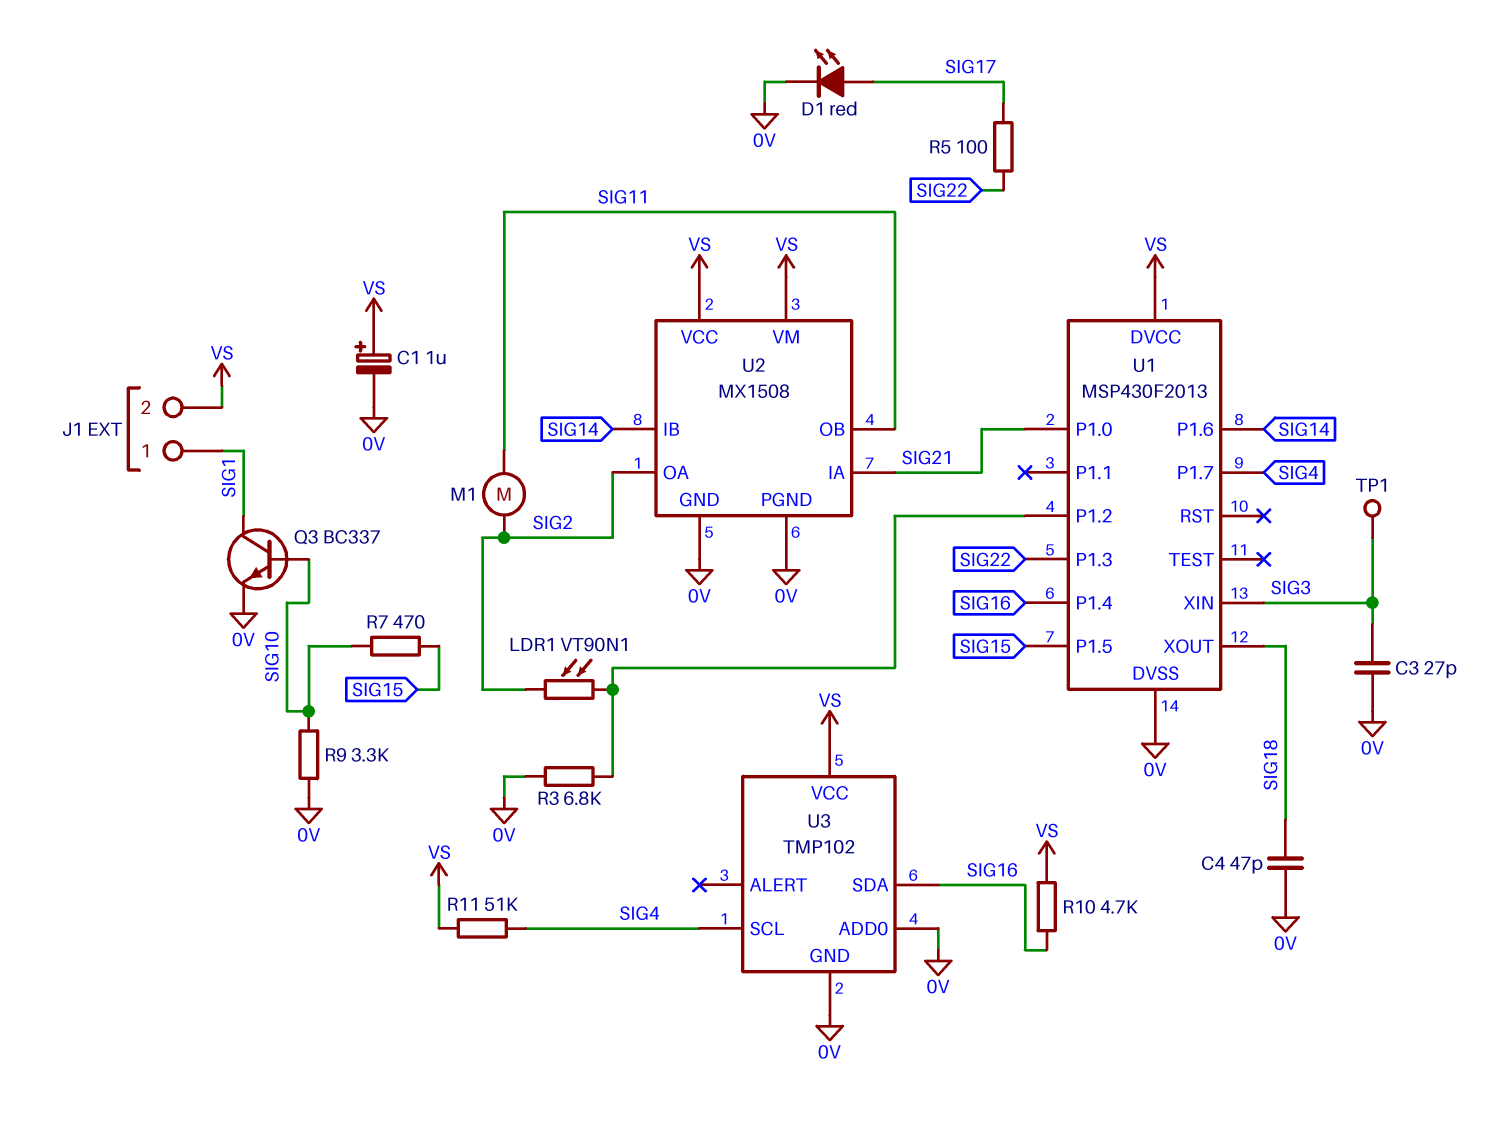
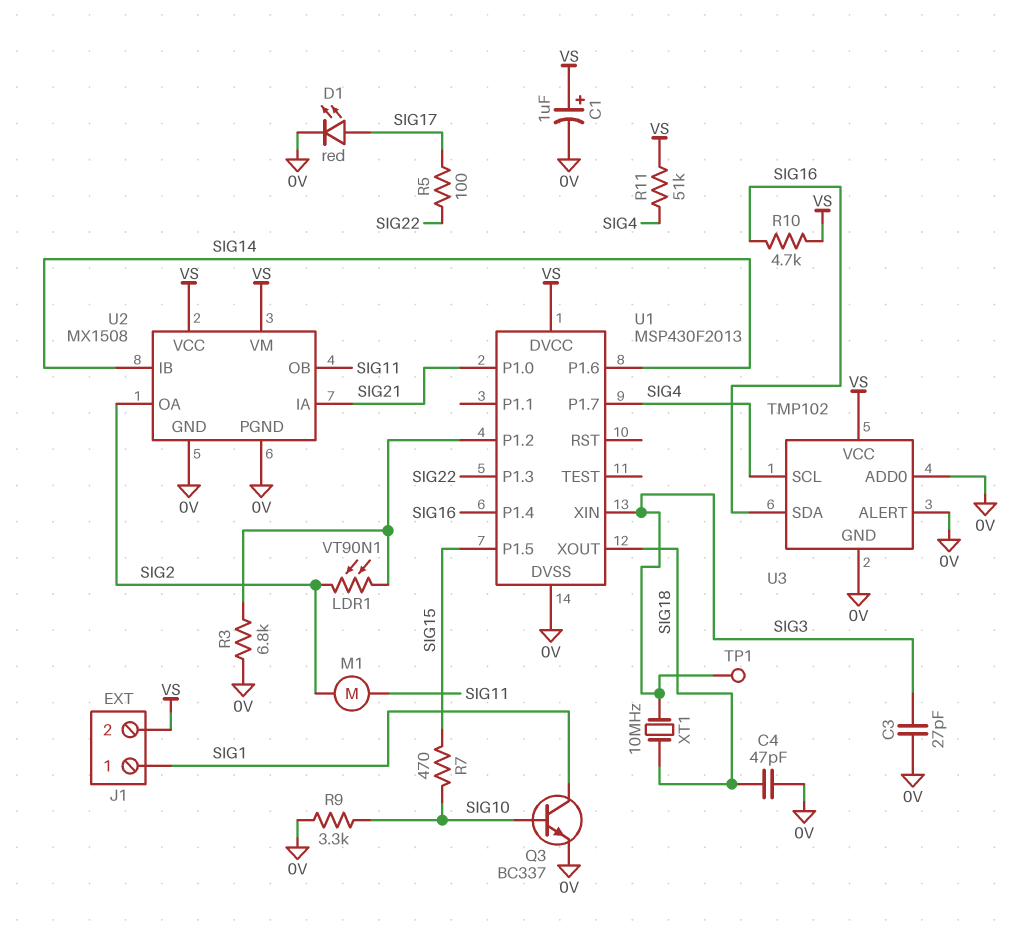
U3 pin ALERT: none -> 0V
XT1: none -> 10MHz (SIG3, SIG18)

